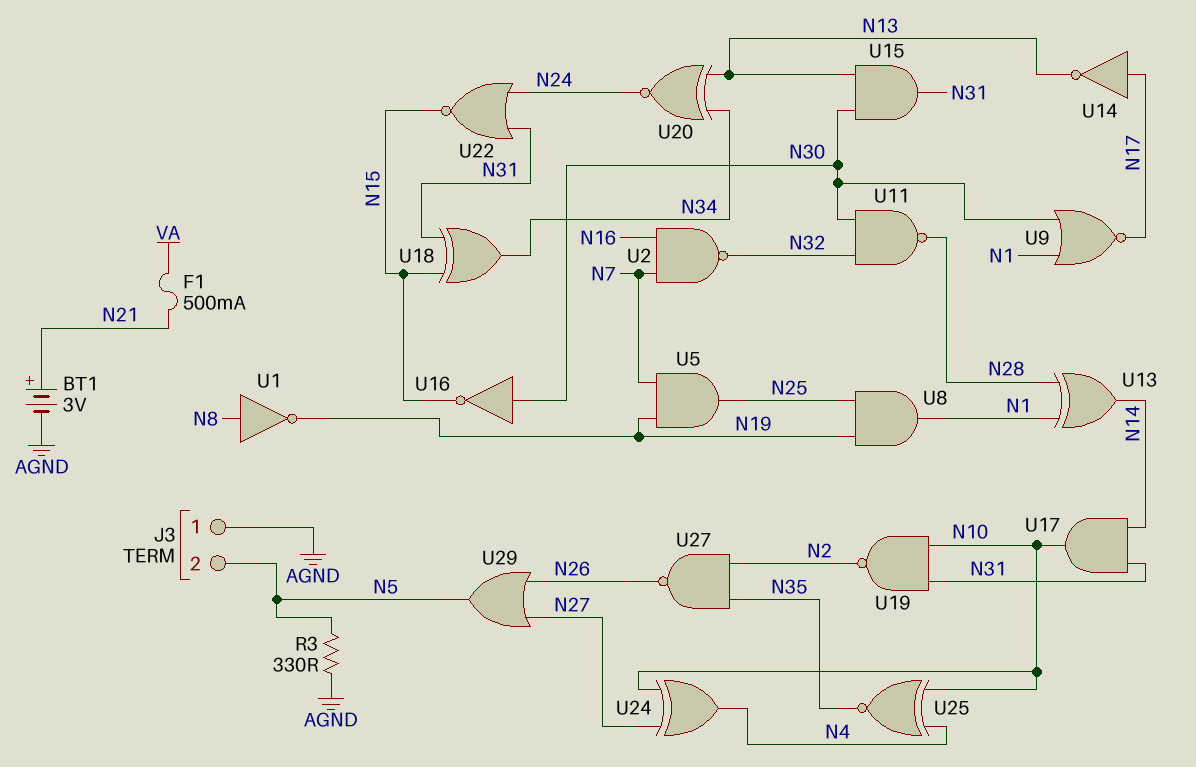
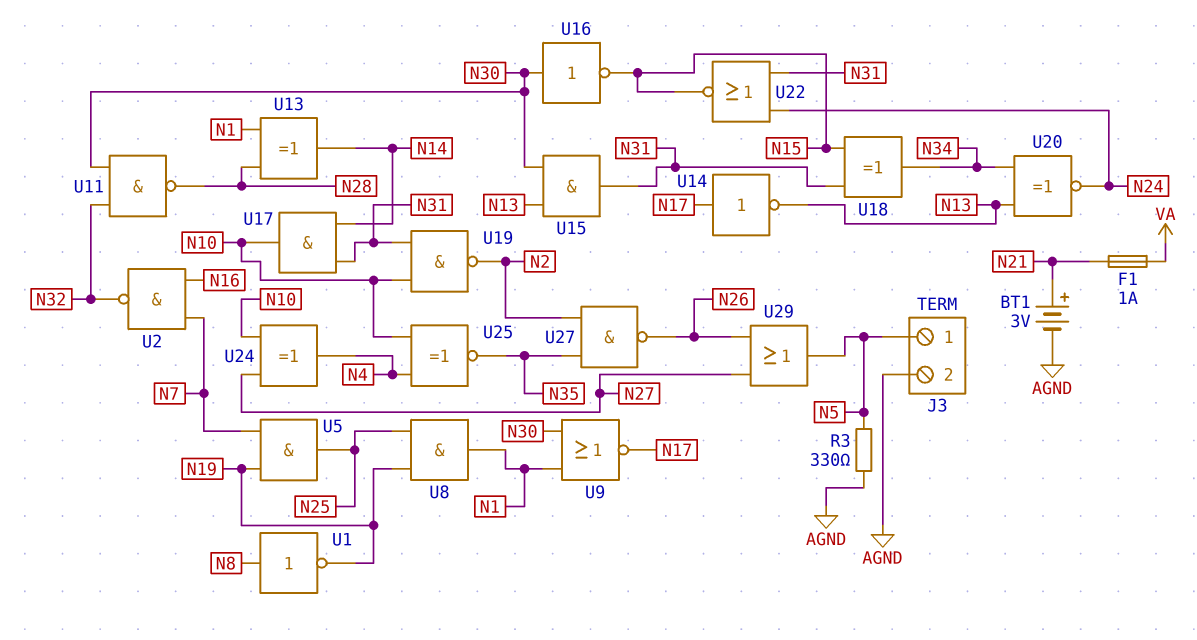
F1: 500mA (N21, VA) -> 1A (N21, VA)
J3 pin 1: AGND -> N5
J3 pin 2: N5 -> AGND

